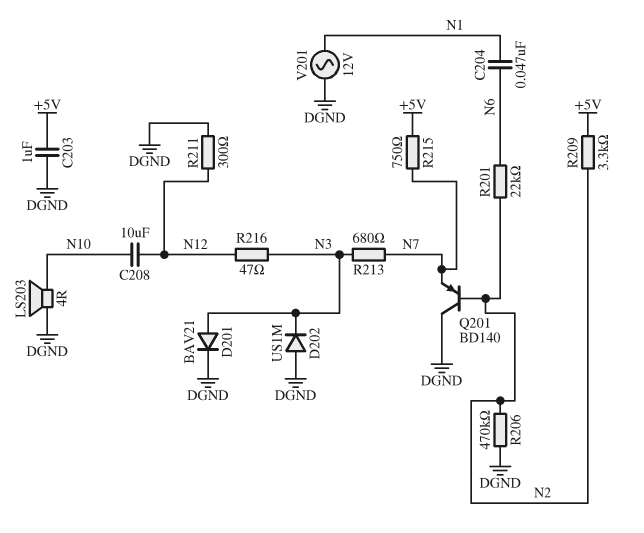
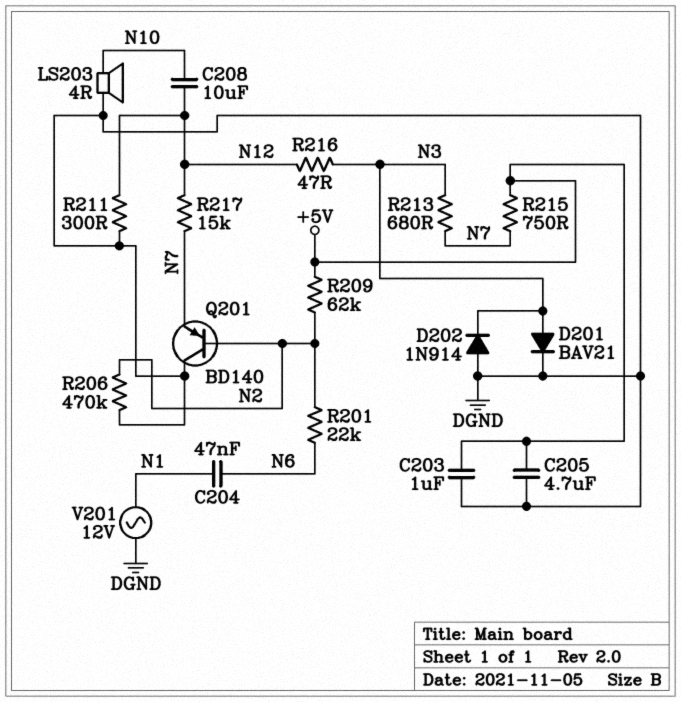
C205: none -> 4.7uF (+5V, DGND)
D202: diode US1M (A DGND, K N3) -> diode 1N914 (A DGND, K N3)
R209: 3.3k (+5V, N2) -> 62k (+5V, N2)
R217: none -> 15k (N7, N12)

